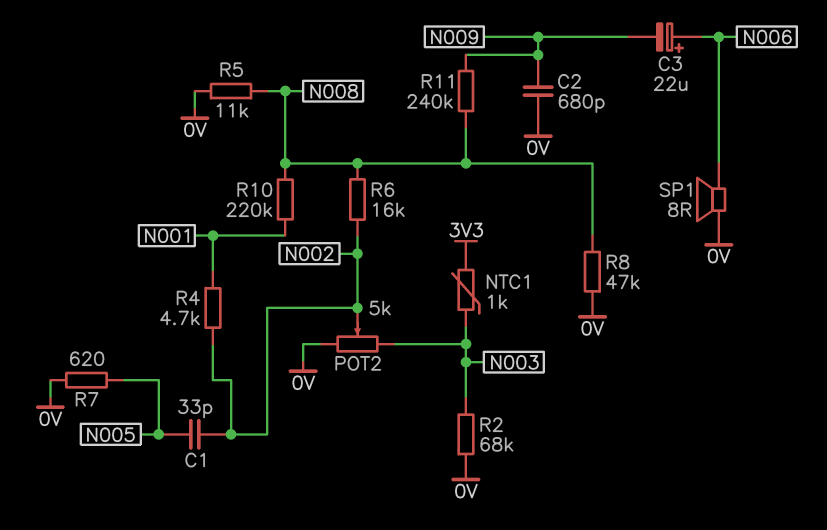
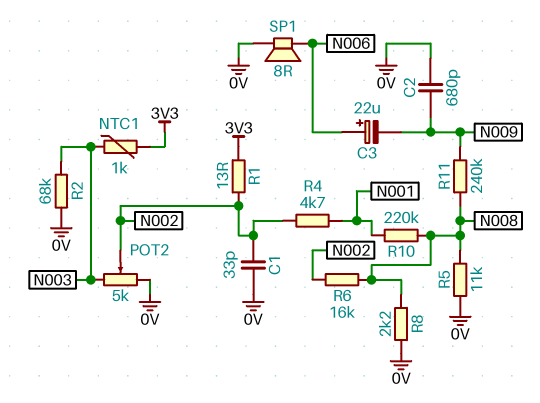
C1: 33pF (N002, N005) -> 33pF (0V, N002)
R1: none -> 13 (3V3, N002)
R7: 620 (0V, N005) -> none
R8: 47k (0V, N008) -> 2.2k (0V, N008)

